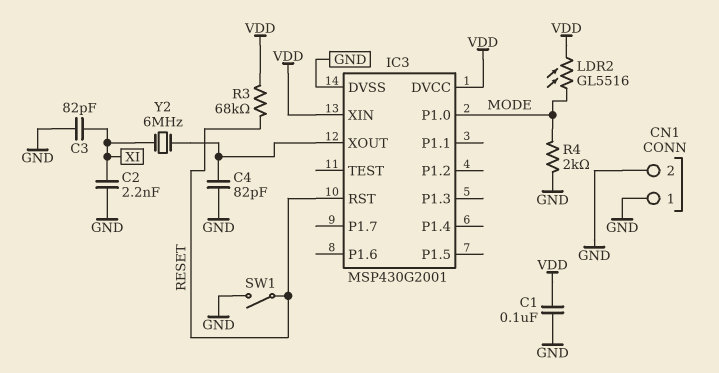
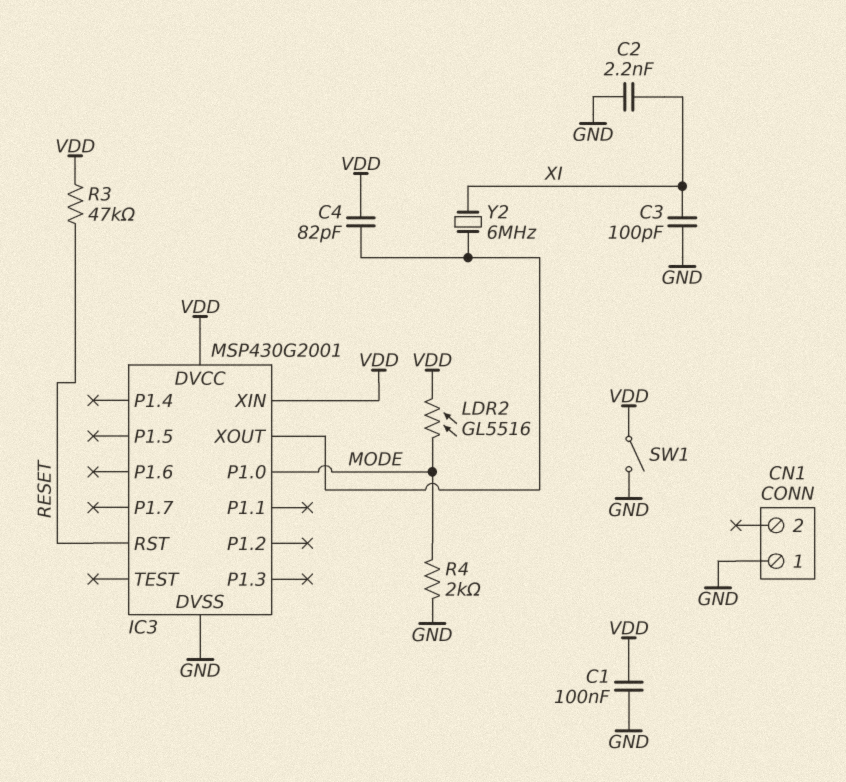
C3: 82pF (GND, XI) -> 100pF (GND, XI)
C4: 82pF (GND, IC3/XOUT) -> 82pF (IC3/XOUT, VDD)
CN1 pin 2: GND -> none
R3: 68k (RESET, VDD) -> 47k (RESET, VDD)
SW1: switch (GND, RESET) -> switch (GND, VDD)

